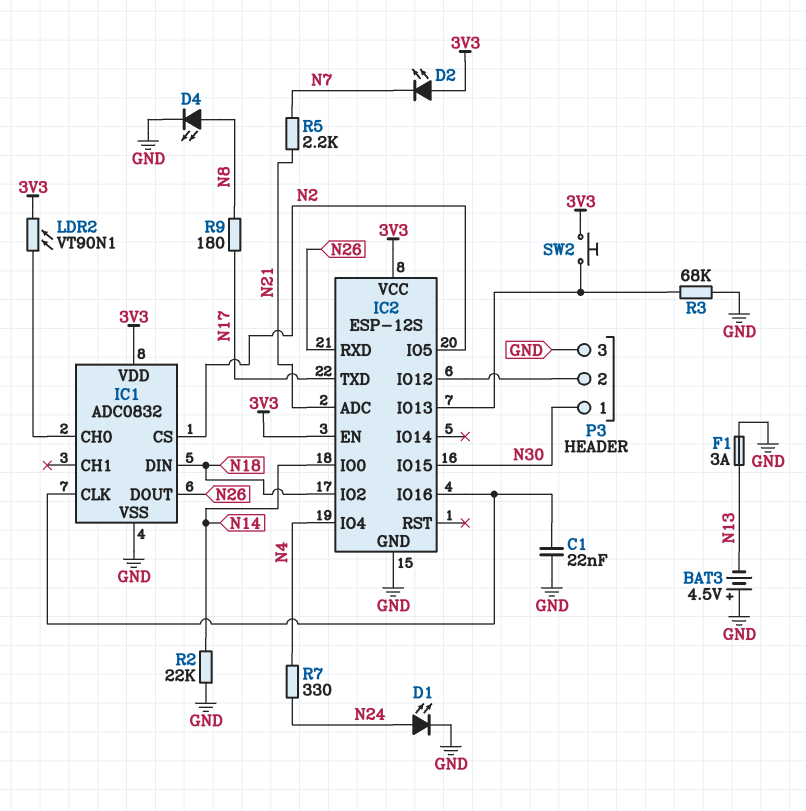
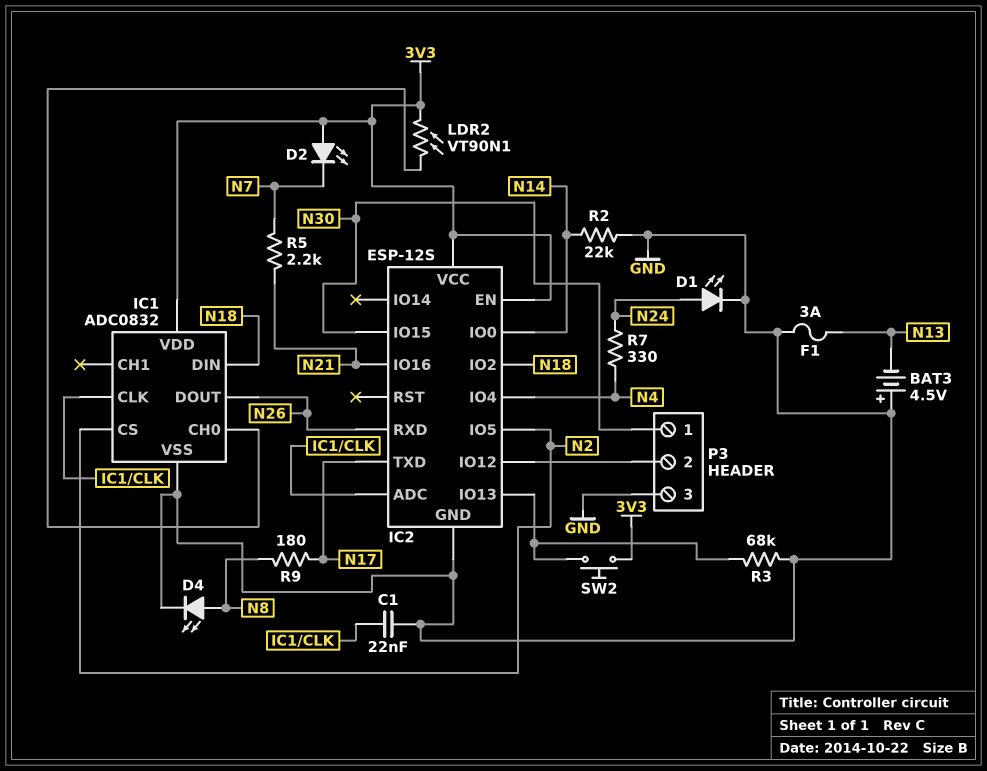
IC2 pin ADC: N21 -> IC1/CLK
IC2 pin IO16: IC1/CLK -> N21

